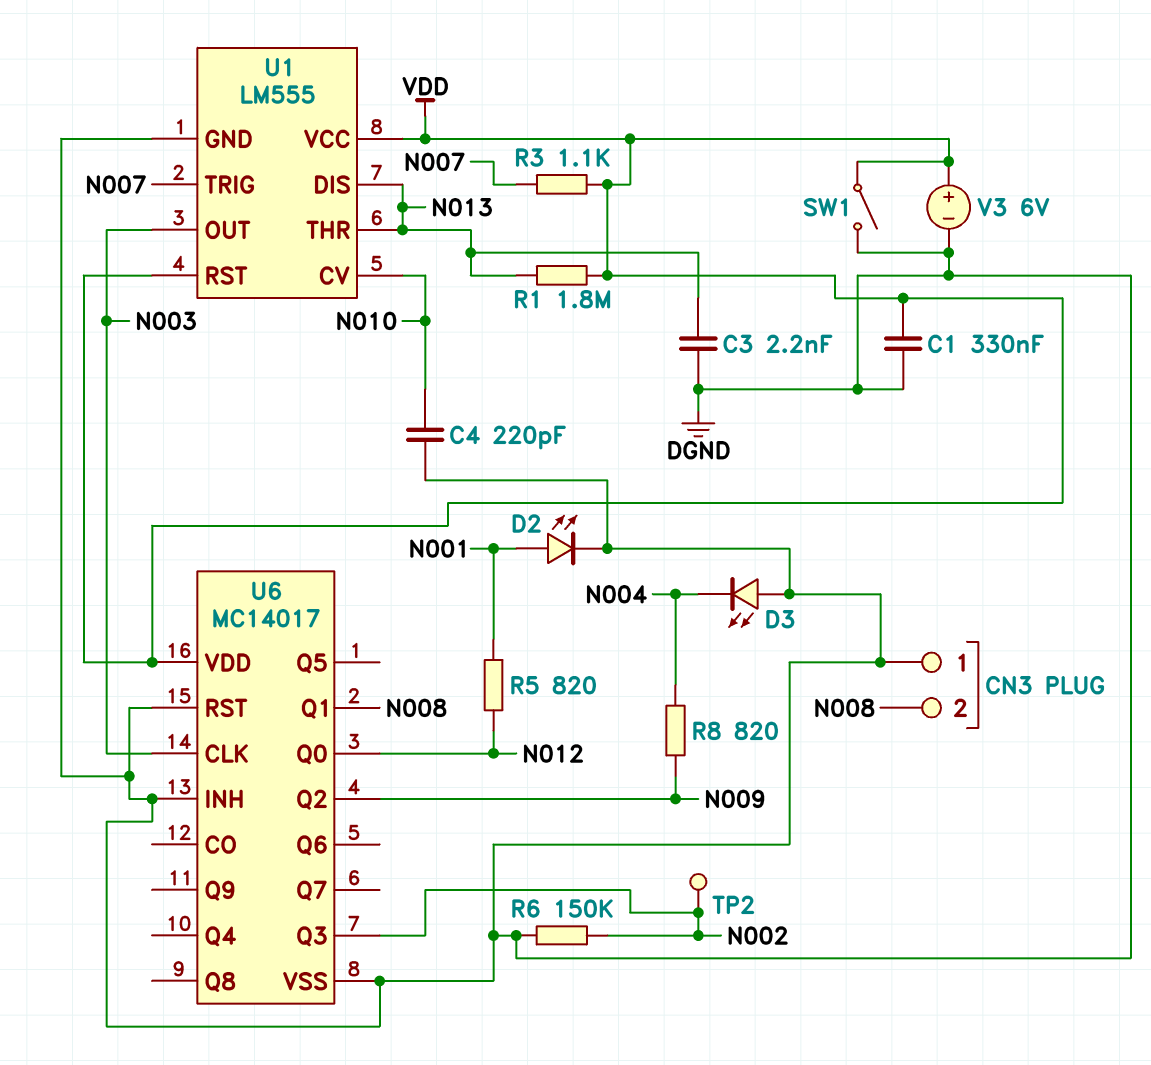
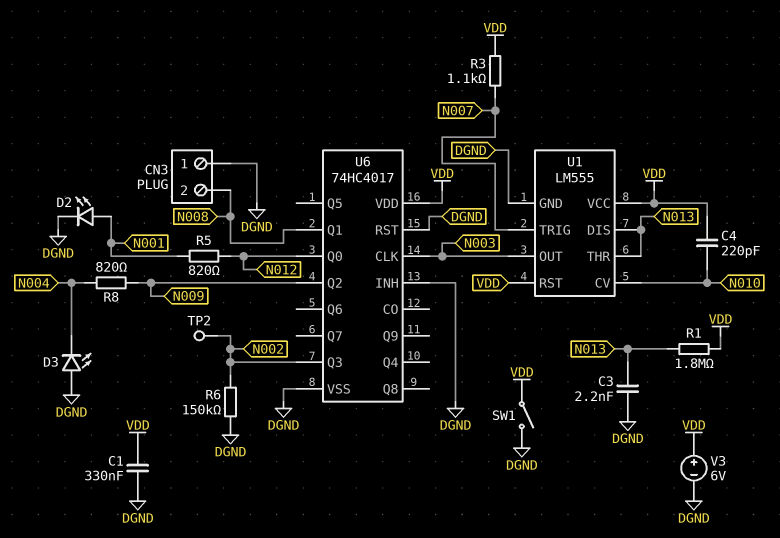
C4: 220pF (DGND, N010) -> 220pF (N010, VDD)
U6: MC14017 -> 74HC4017

